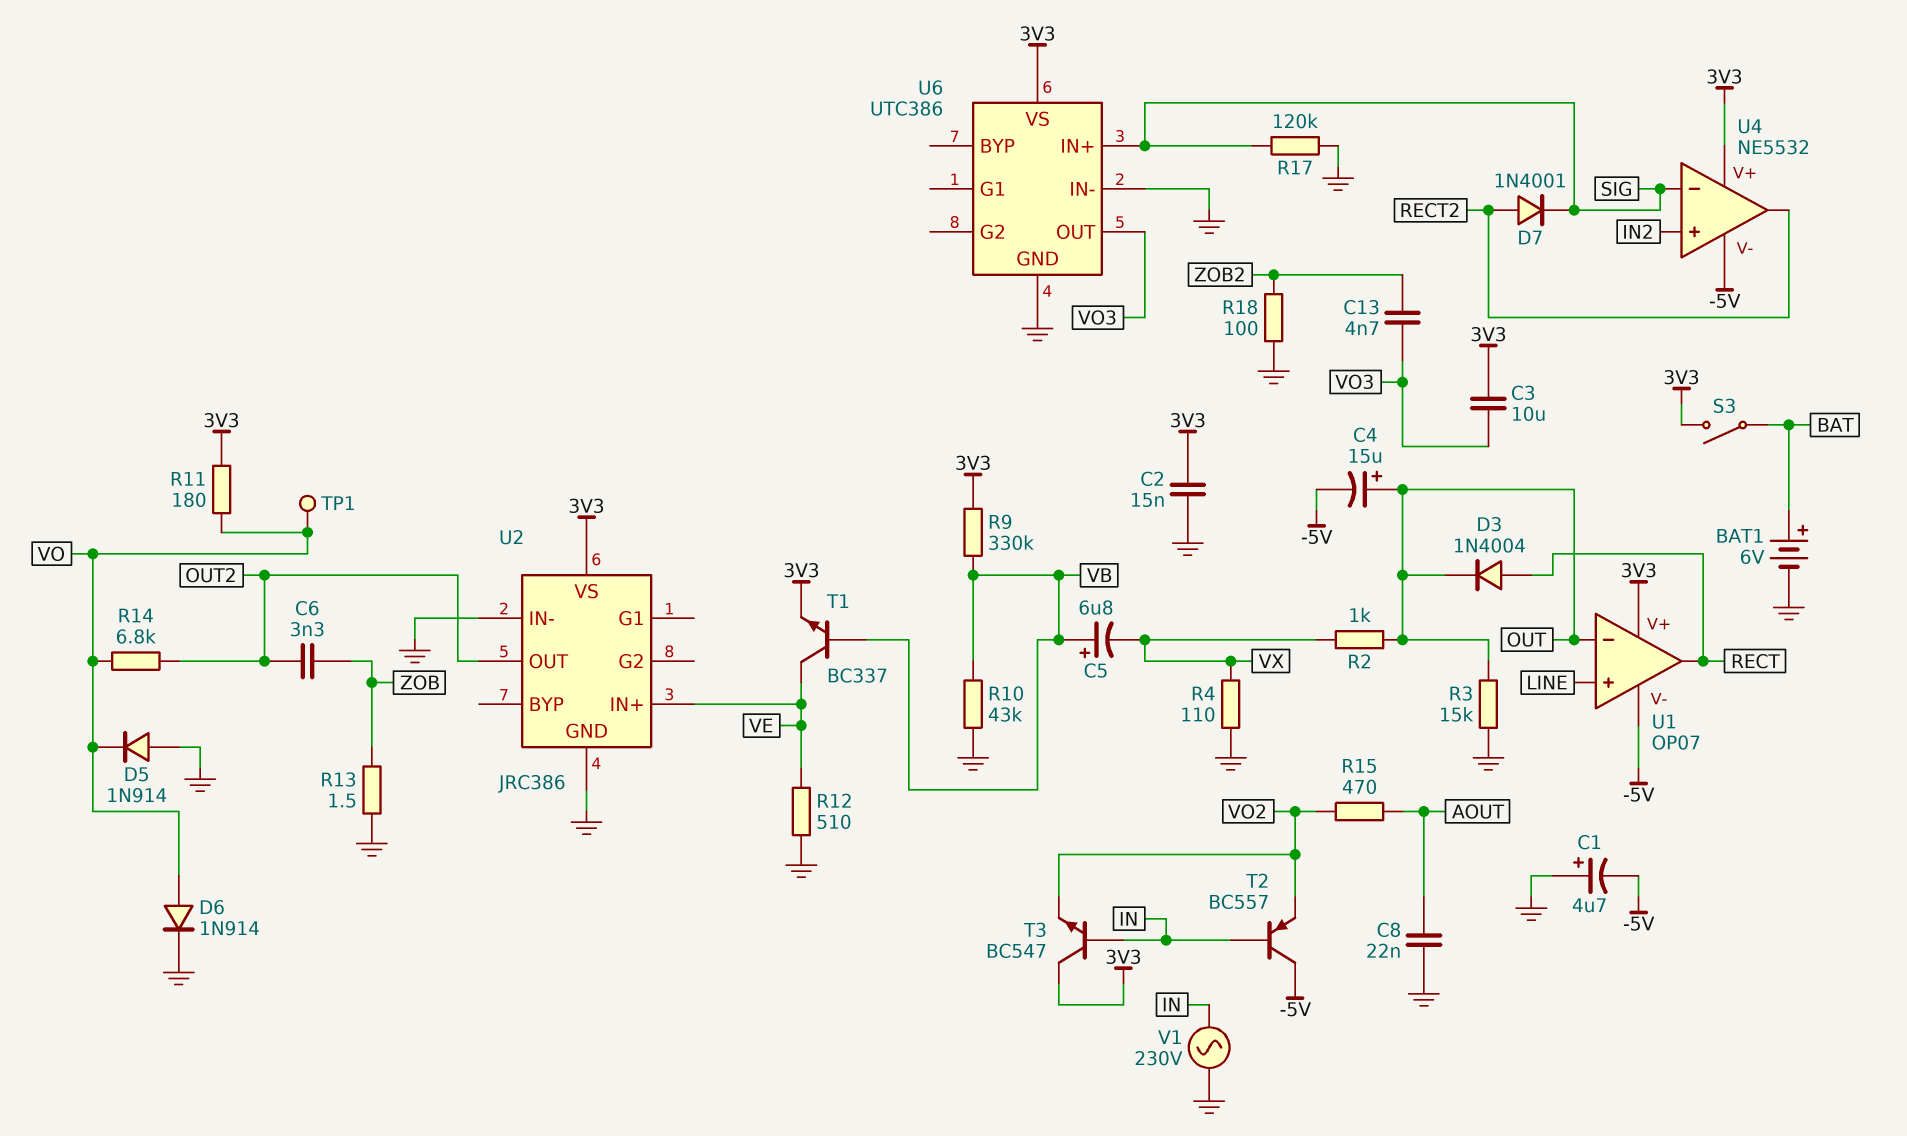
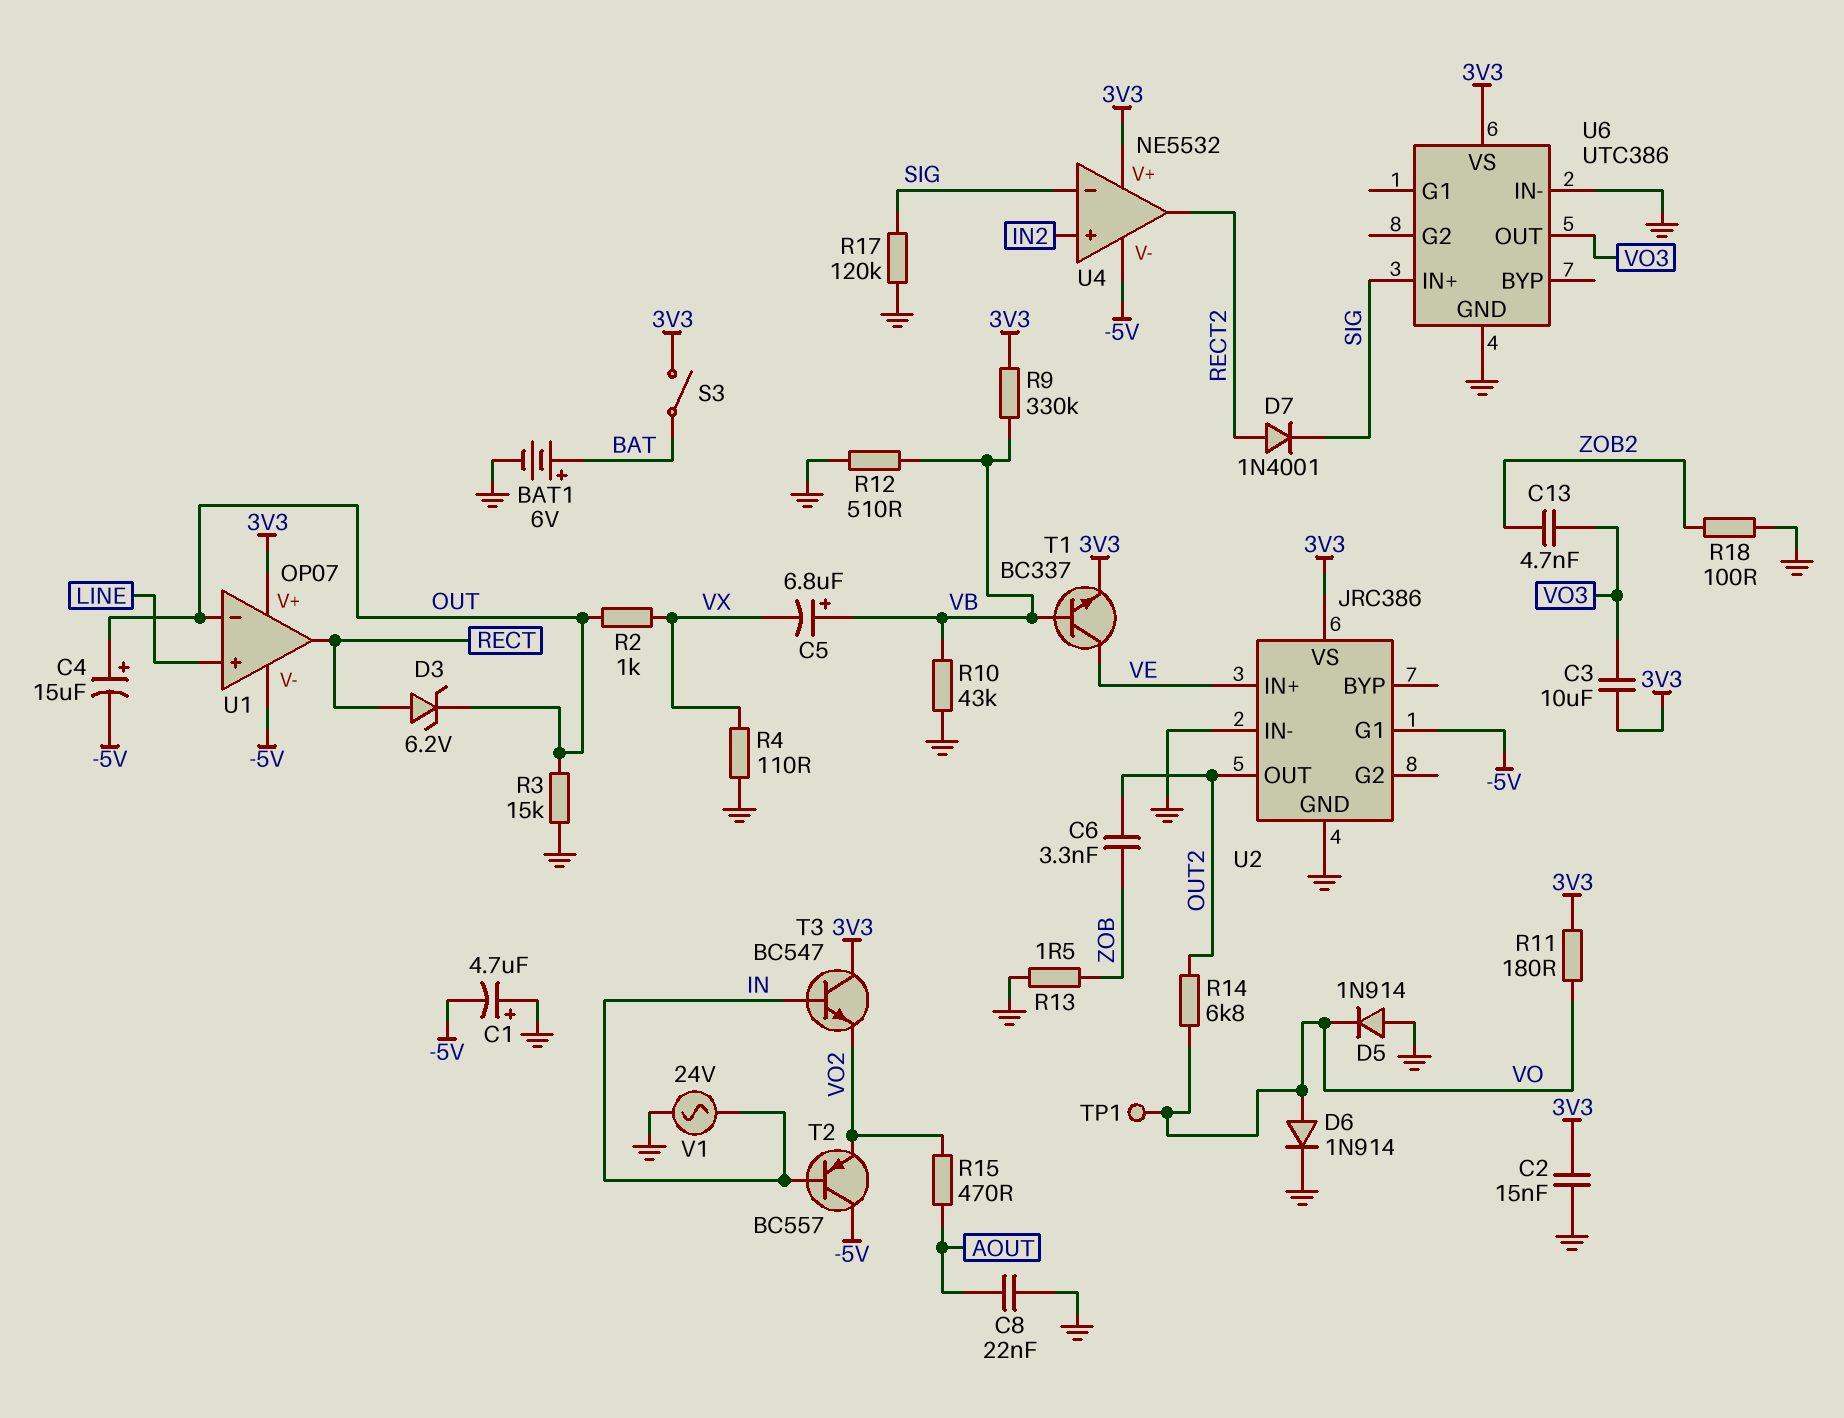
D3: diode 1N4004 (A RECT, K OUT) -> zener 6.2V (A RECT, K OUT)
R12: 510 (GND, VE) -> 510 (GND, VB)
U2 pin G1: none -> -5V
V1: AC 230V (GND, IN) -> AC 24V (GND, IN)

